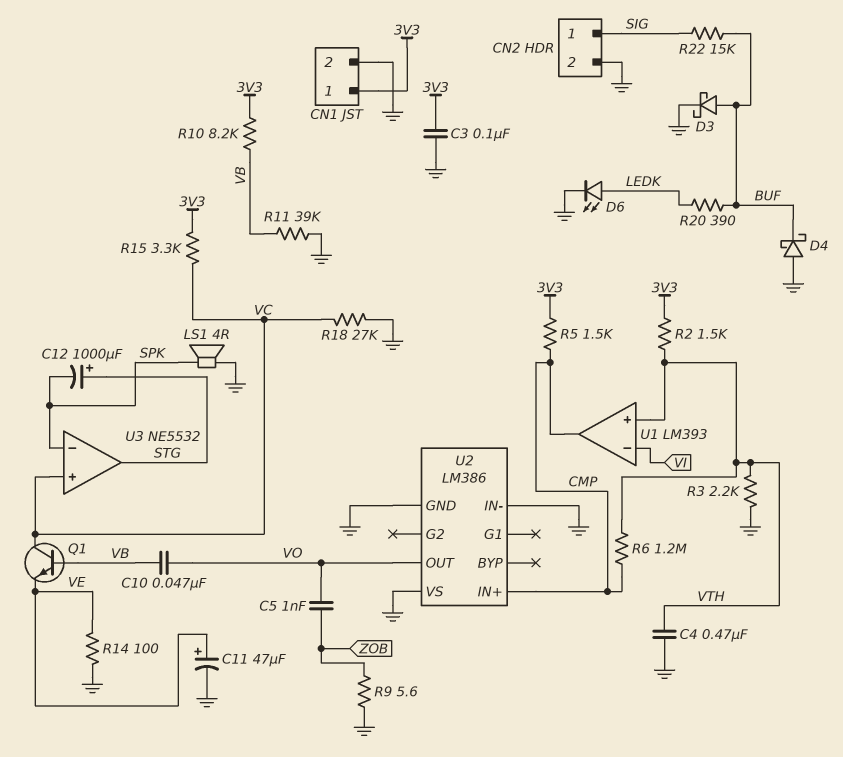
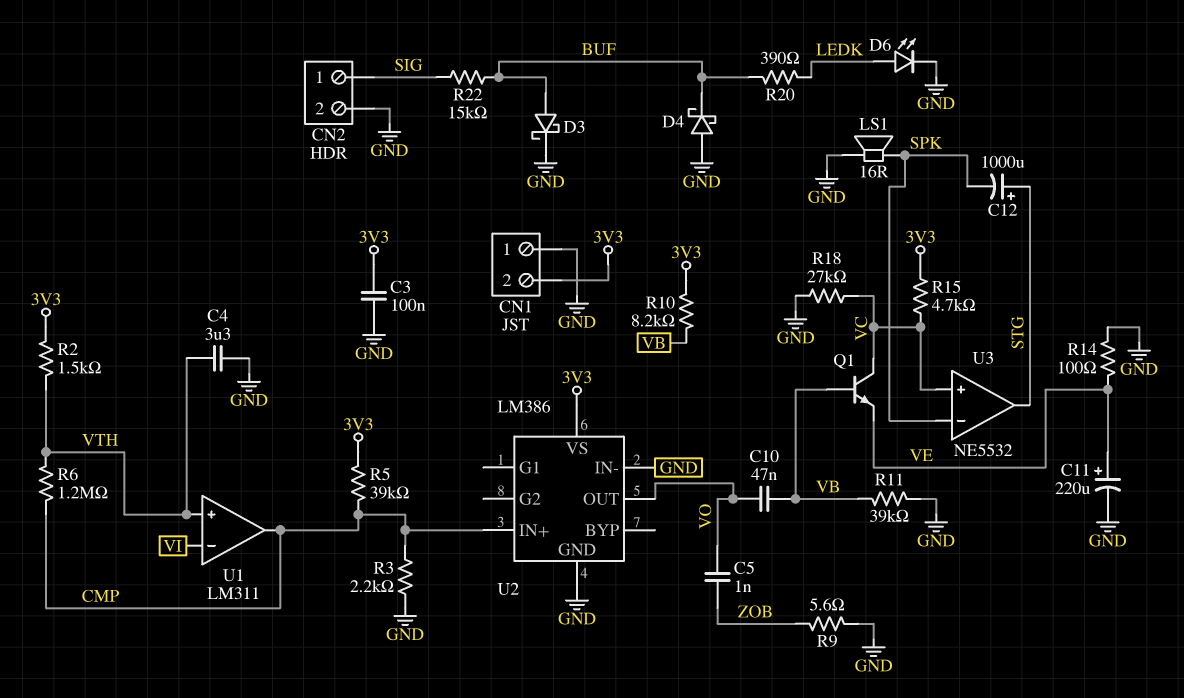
C4: 470nF (GND, VTH) -> 3.3uF (GND, VTH)
C11: 47uF (plus VE, minus GND) -> 220uF (plus VE, minus GND)
CN1 pin 1: 3V3 -> GND
CN1 pin 2: GND -> 3V3
LS1: speaker 4R (GND, SPK) -> speaker 16R (GND, SPK)
R3: 2.2k (GND, VTH) -> 2.2k (CMP, GND)
R5: 1.5k (3V3, CMP) -> 39k (3V3, CMP)
R15: 3.3k (3V3, VC) -> 4.7k (3V3, VC)
U1: LM393 -> LM311
U2 pin VS: GND -> 3V3

